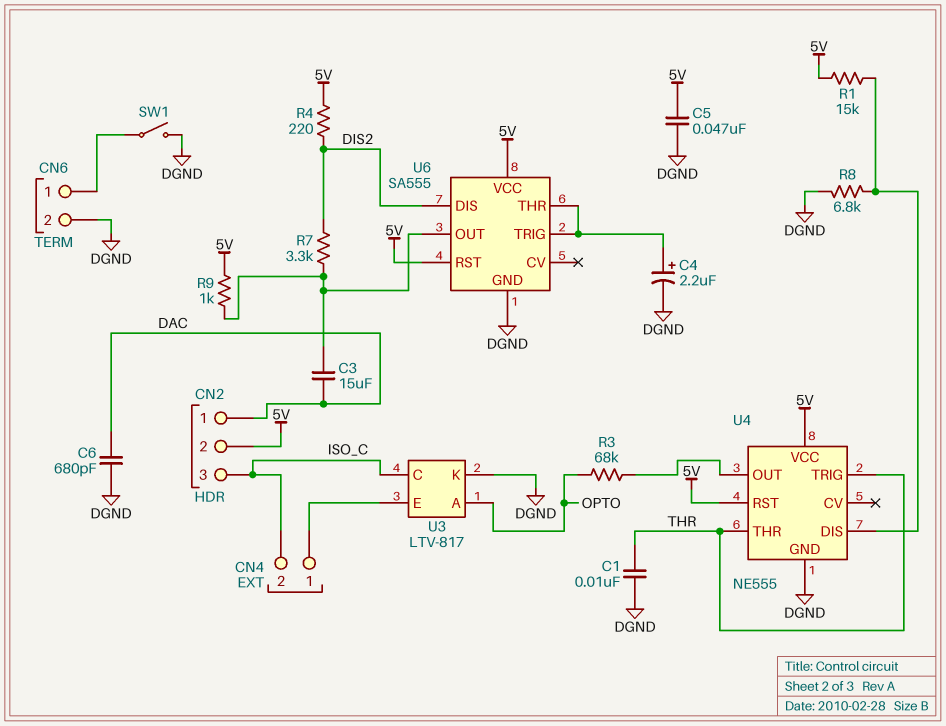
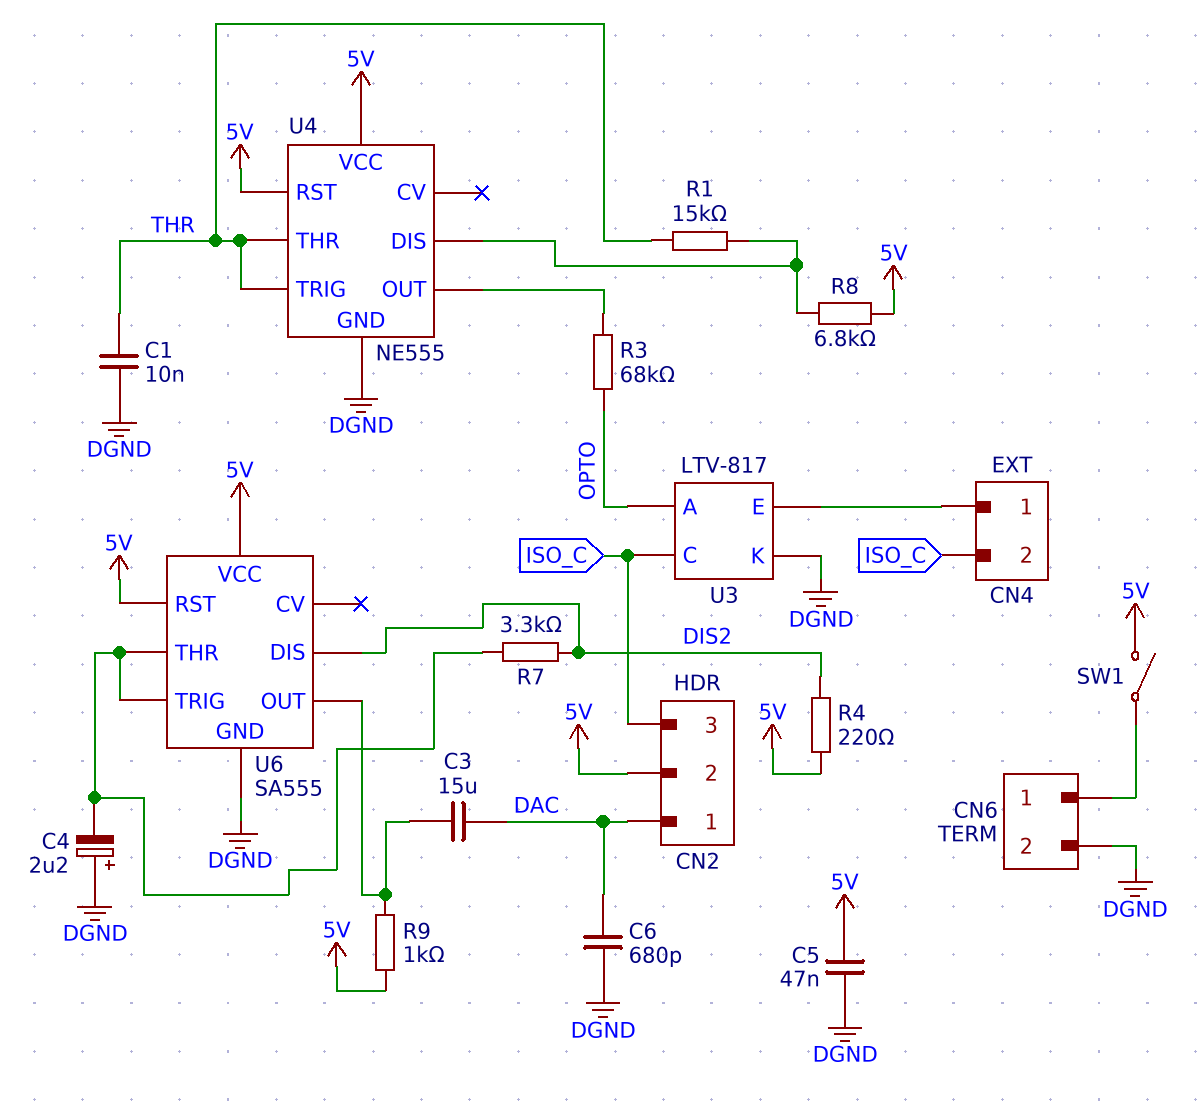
C4: 2.2uF (plus U6/THR, minus DGND) -> 2.2uF (plus DGND, minus U6/THR)
R1: 15k (5V, U4/DIS) -> 15k (THR, U4/DIS)
R7: 3.3k (DIS2, U6/OUT) -> 3.3k (DIS2, U6/THR)
R8: 6.8k (DGND, U4/DIS) -> 6.8k (5V, U4/DIS)
SW1: switch (CN6/1, DGND) -> switch (5V, CN6/1)

